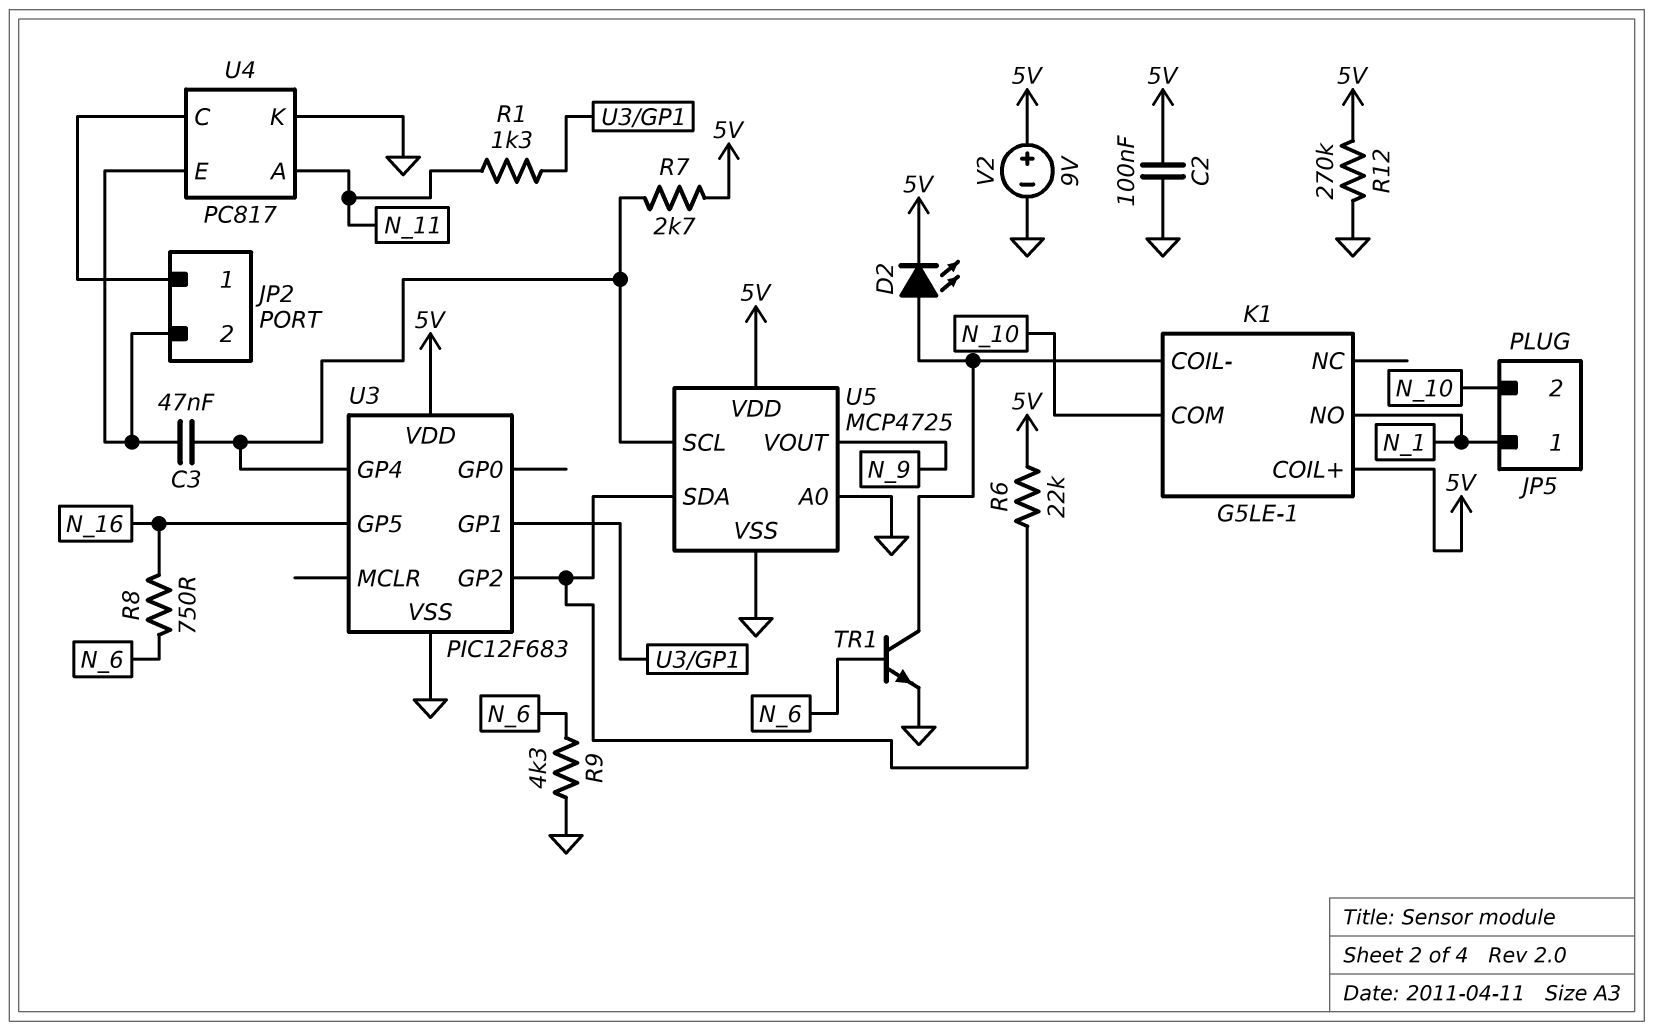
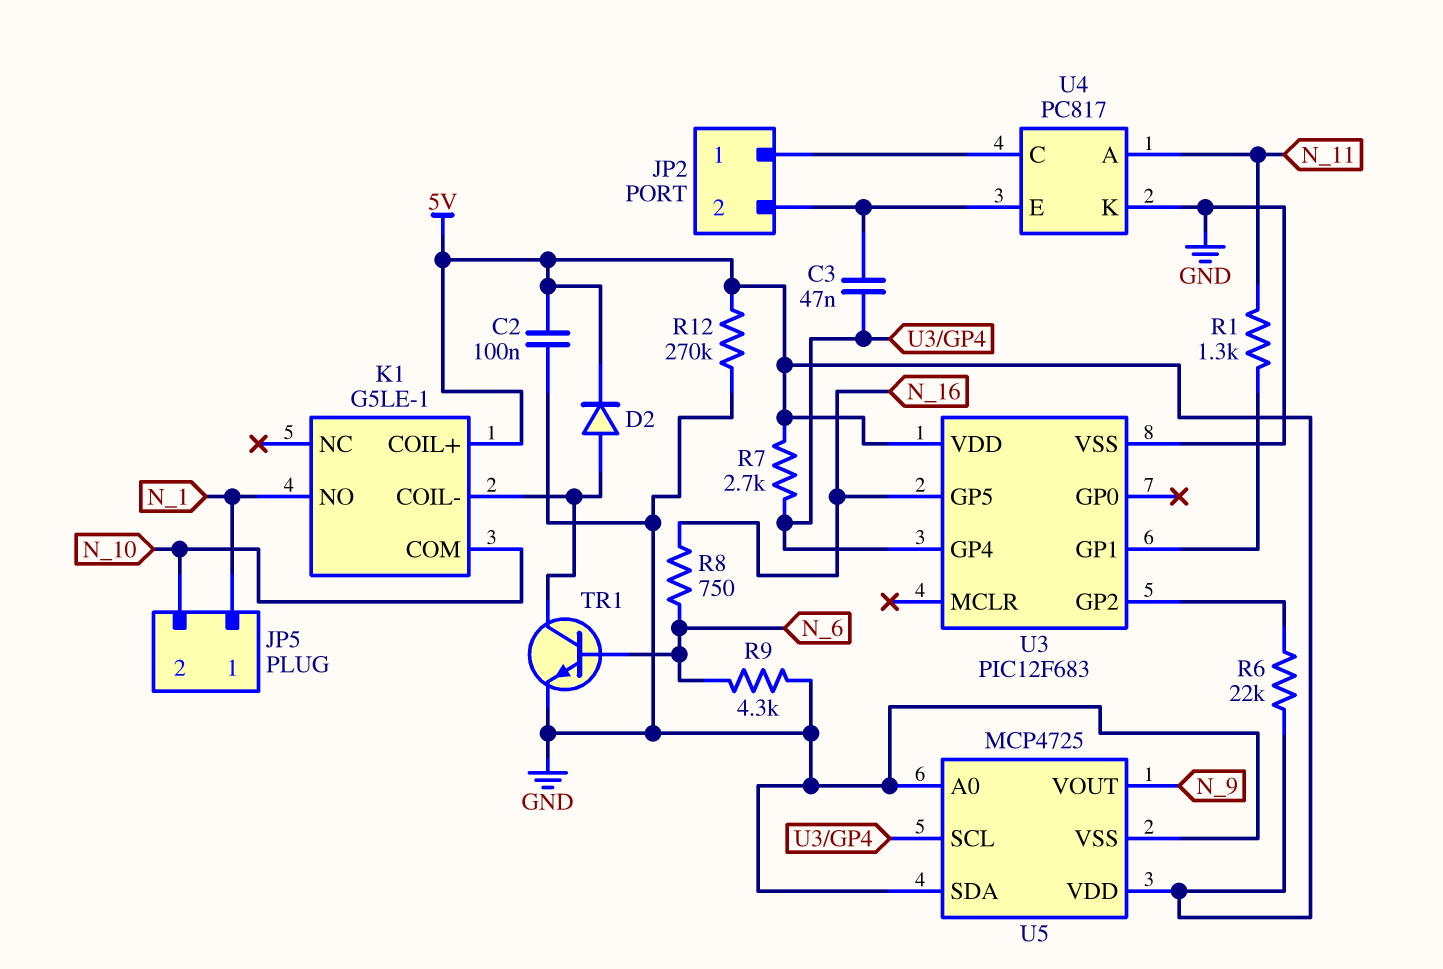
D2: LED (A K1/COIL-, K 5V) -> diode (A K1/COIL-, K 5V)
U5 pin SDA: U3/GP2 -> GND
V2: 9V (plus 5V, minus GND) -> none

